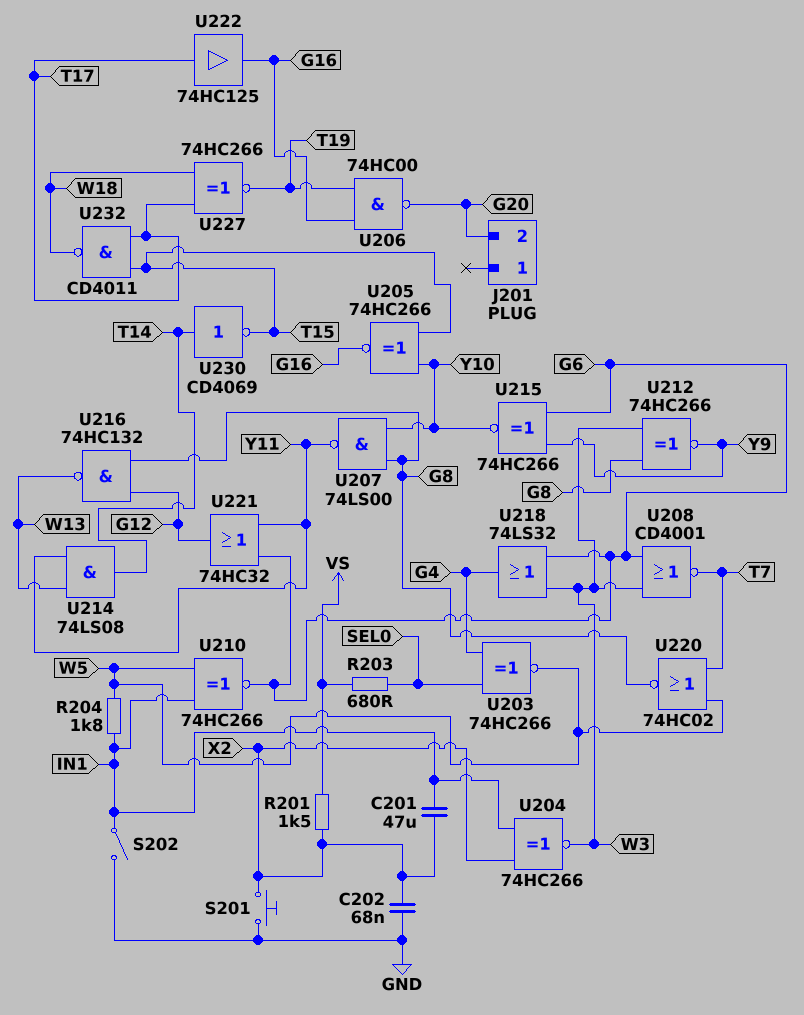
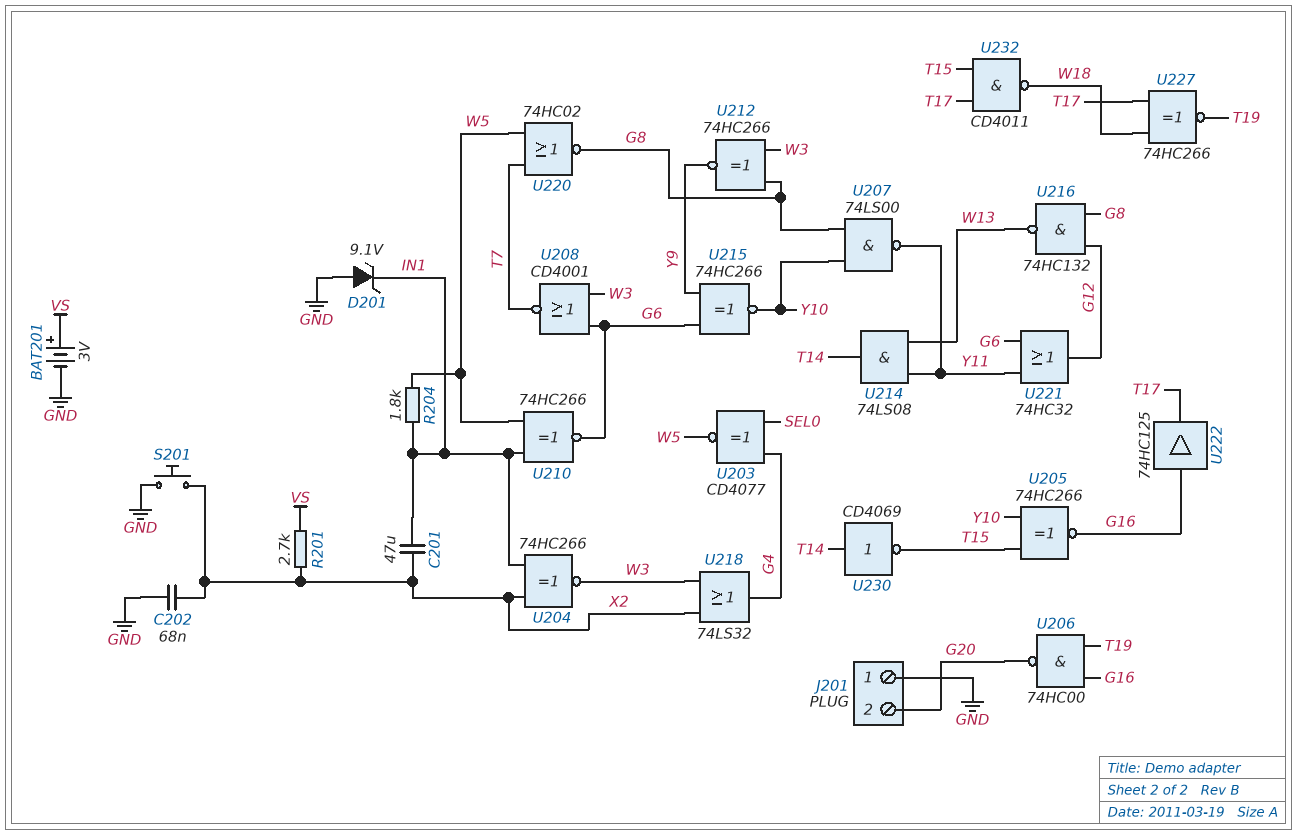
BAT201: none -> 3V (plus VS, minus GND)
D201: none -> zener 9.1V (A GND, K IN1)
J201 pin 1: none -> GND
R201: 1.5k (VS, X2) -> 2.7k (VS, X2)
R203: 680 (SEL0, VS) -> none
S202: switch (GND, IN1) -> none
U203: XNOR 74HC266 (in G4, in SEL0, out W5) -> XNOR CD4077 (in G4, in SEL0, out W5)
U218: OR 74LS32 (in G6, in W3, out G4) -> OR 74LS32 (in W3, in X2, out G4)
U222: buffer 74HC125 (in T17, out G16) -> buffer 74HC125 (in G16, out T17)

